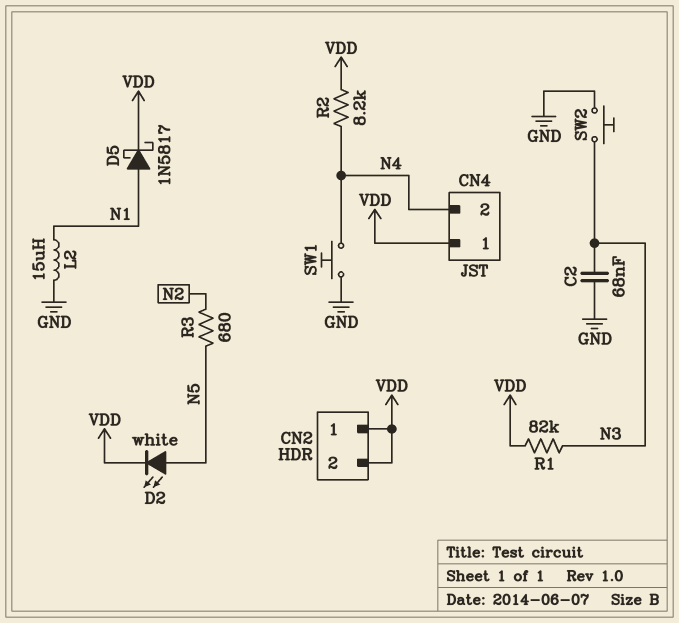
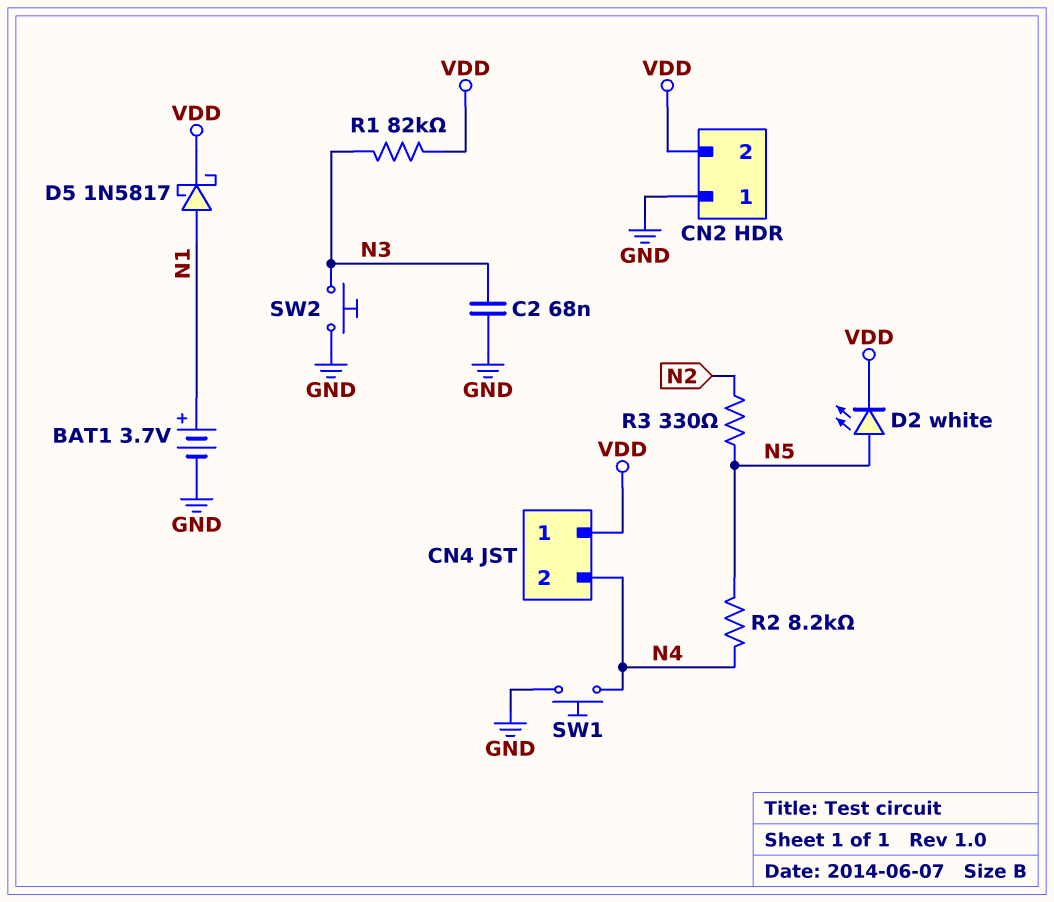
BAT1: none -> 3.7V (plus N1, minus GND)
CN2 pin 1: VDD -> GND
L2: 15uH (GND, N1) -> none
R2: 8.2k (N4, VDD) -> 8.2k (N4, N5)
R3: 680 (N2, N5) -> 330 (N2, N5)

